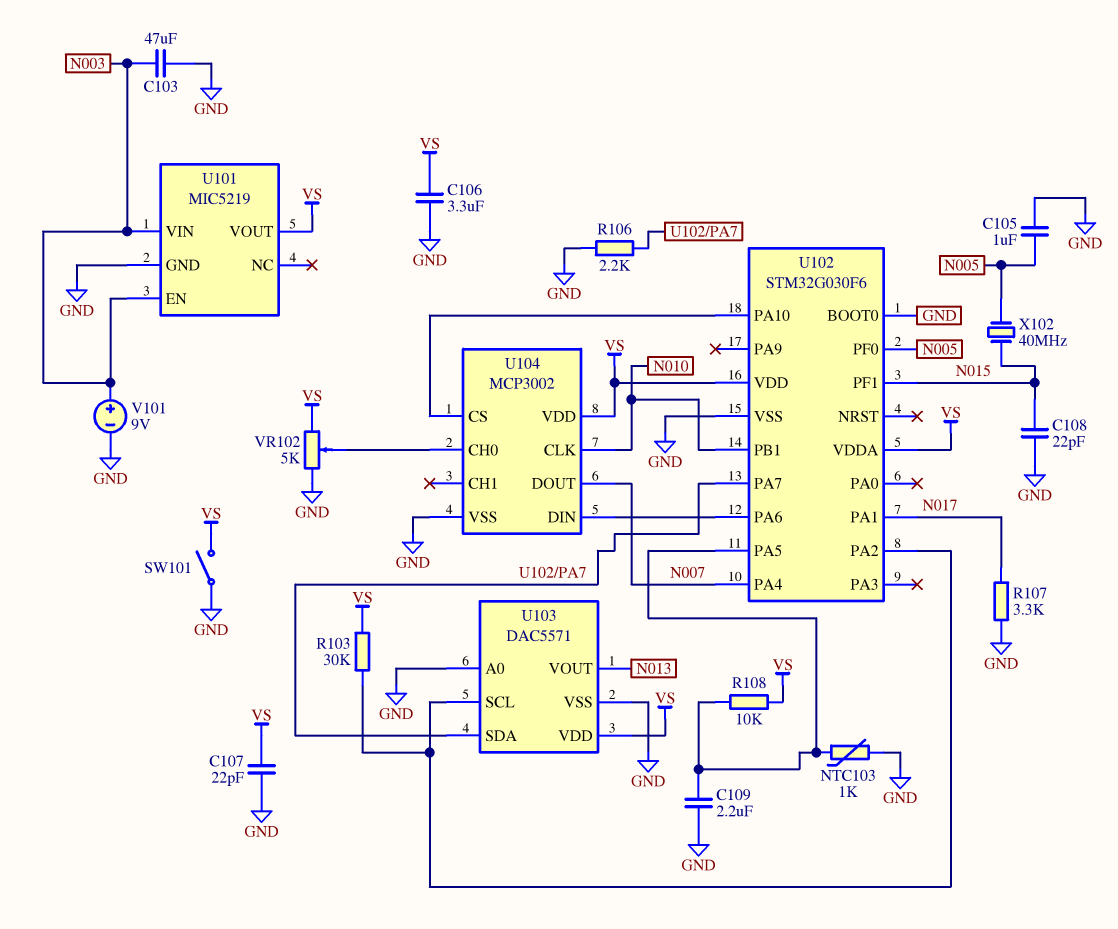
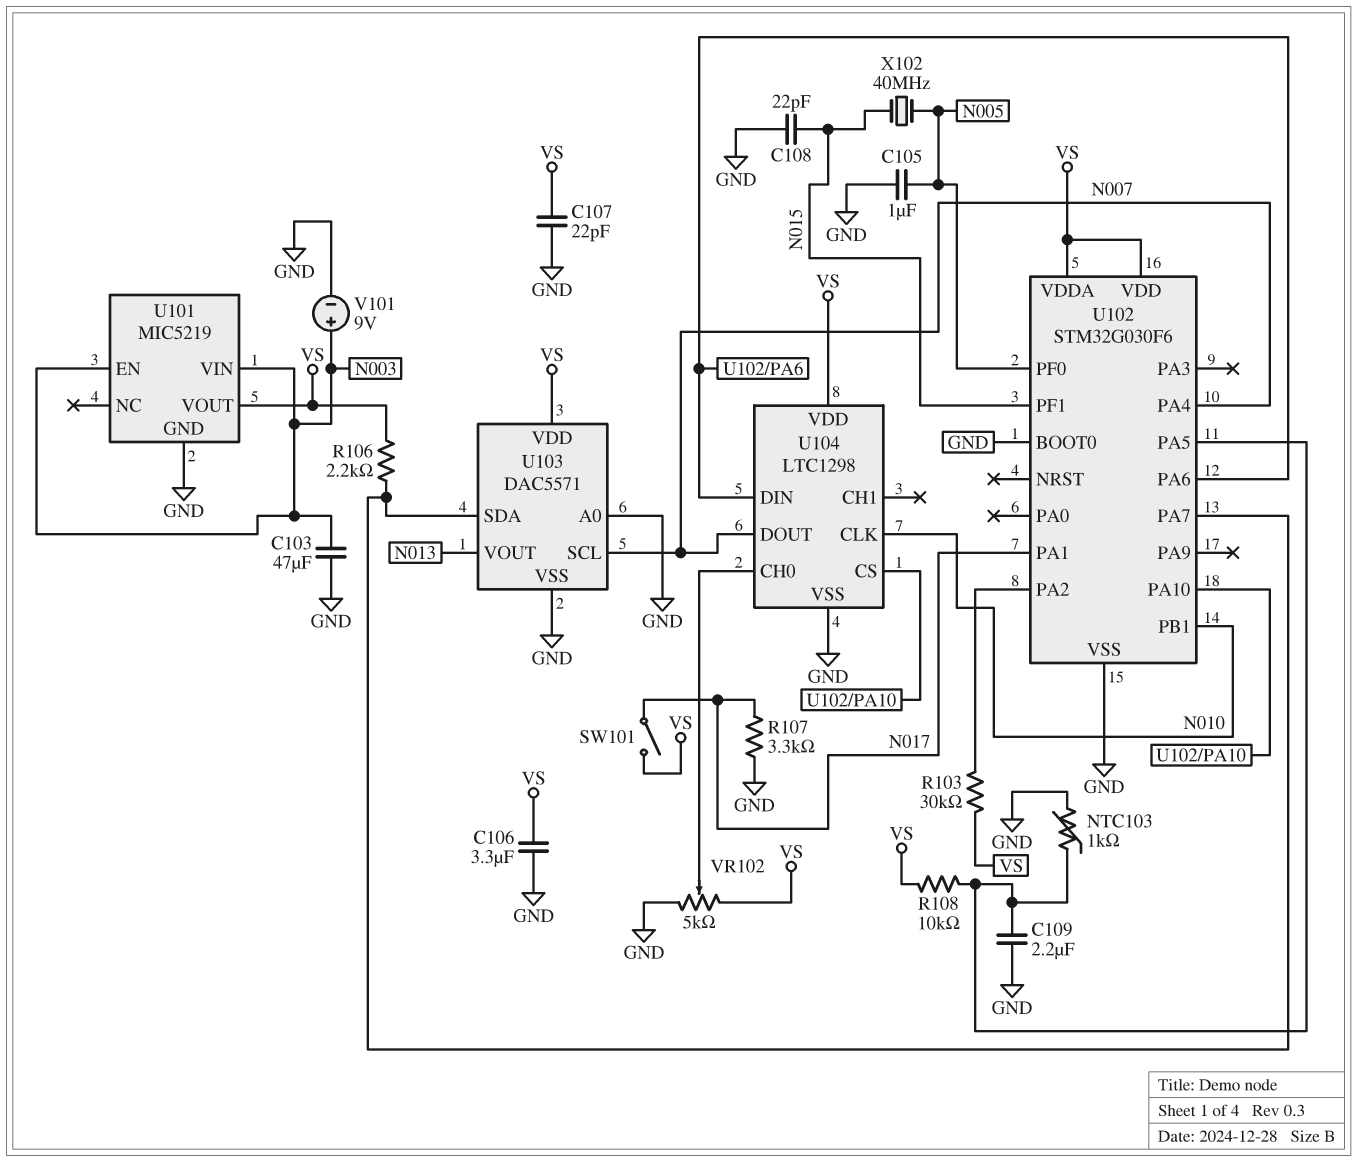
R106: 2.2k (GND, U102/PA7) -> 2.2k (U102/PA7, VS)
SW101: switch (GND, VS) -> switch (N017, VS)
U103 pin SCL: U102/PA2 -> N007
U104: MCP3002 -> LTC1298

